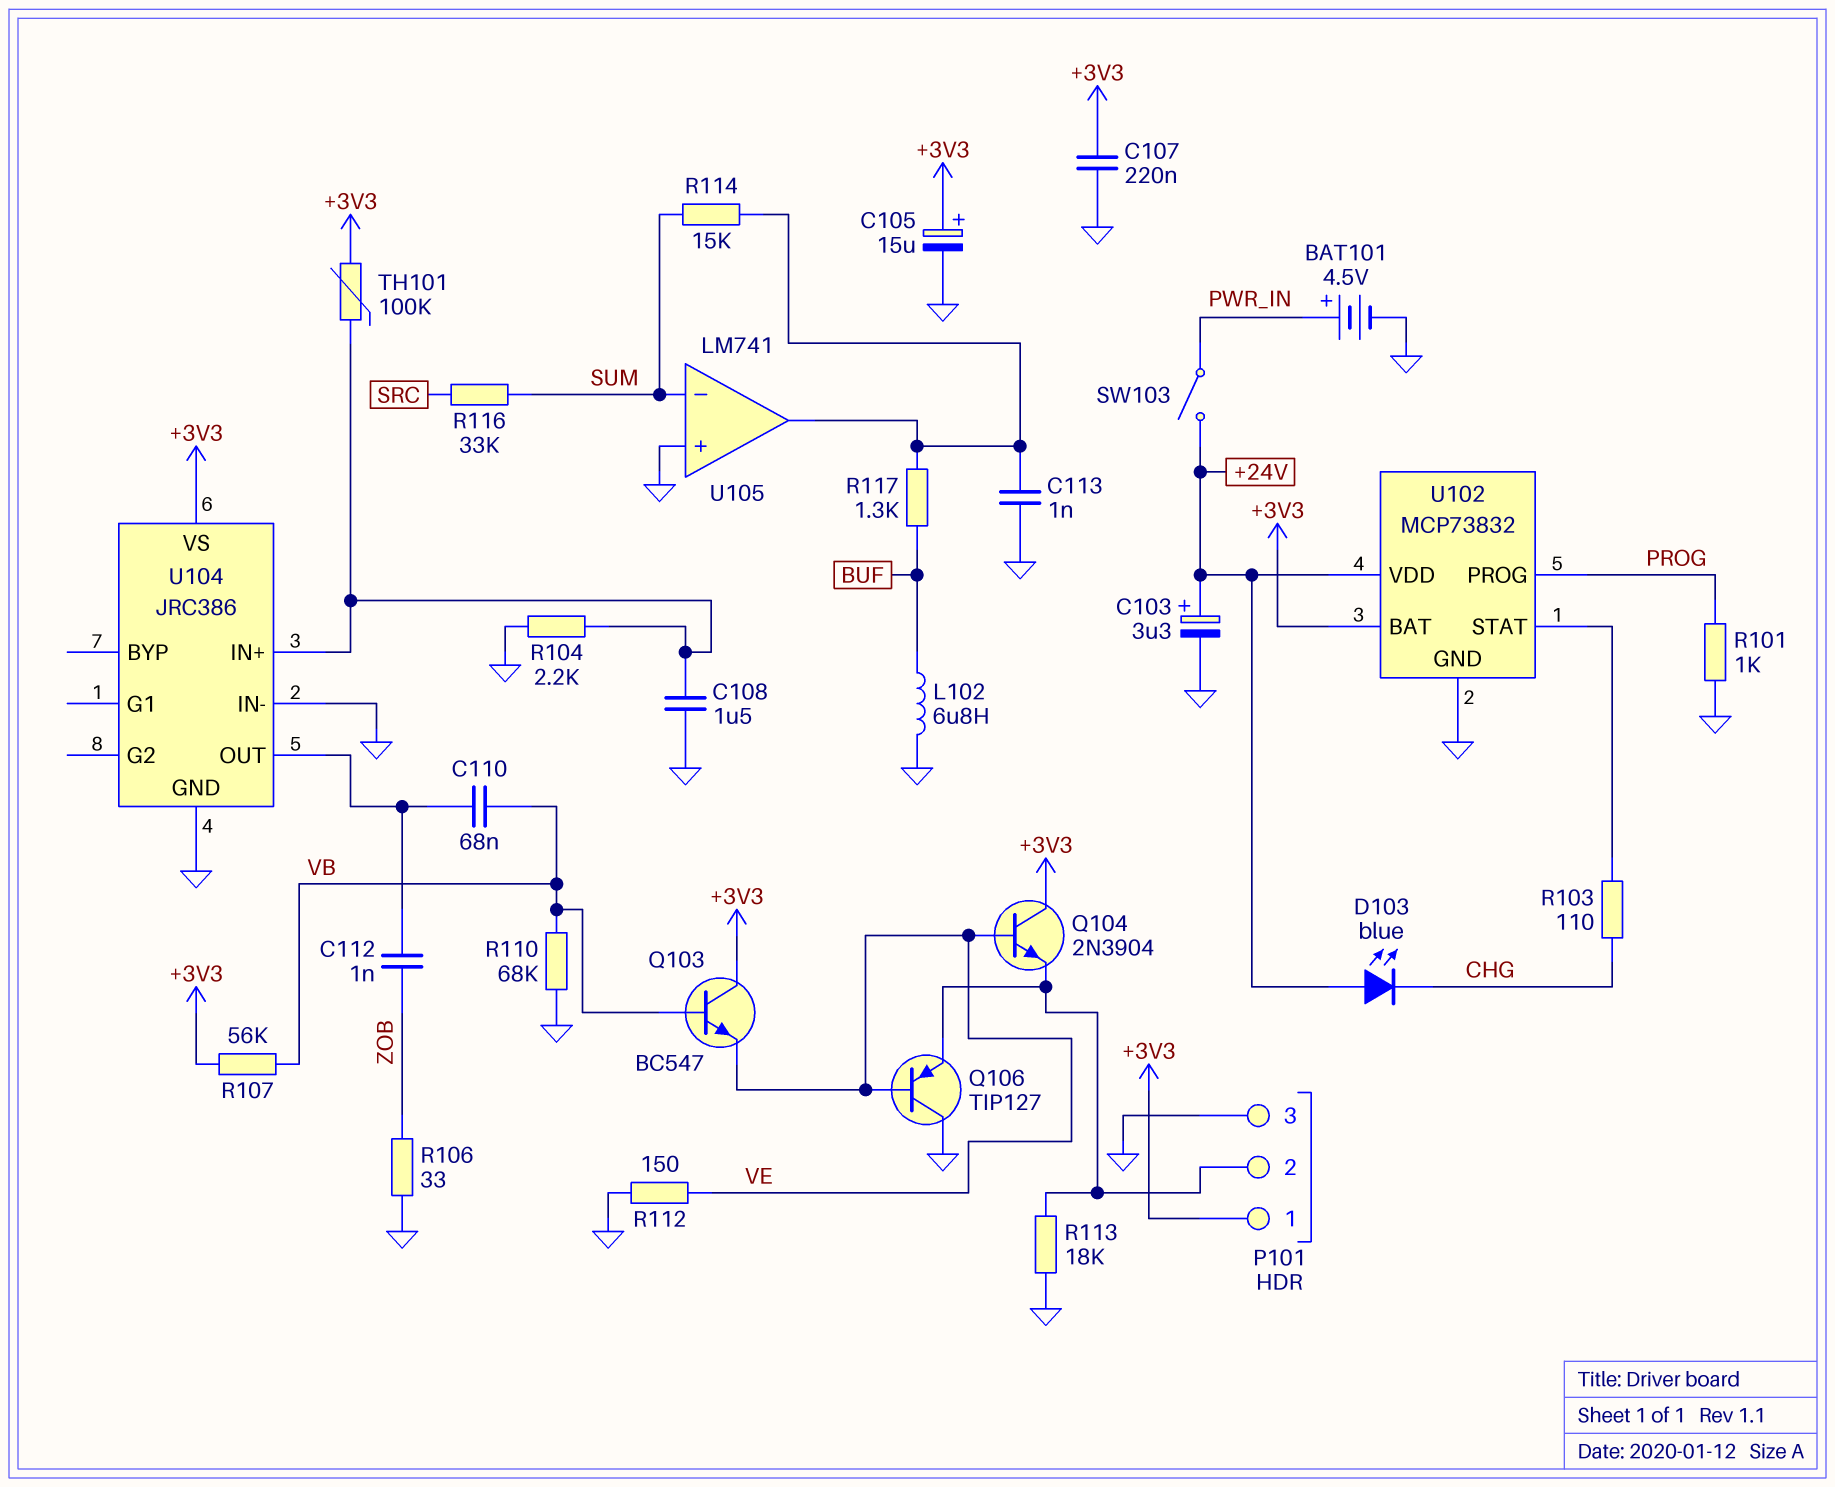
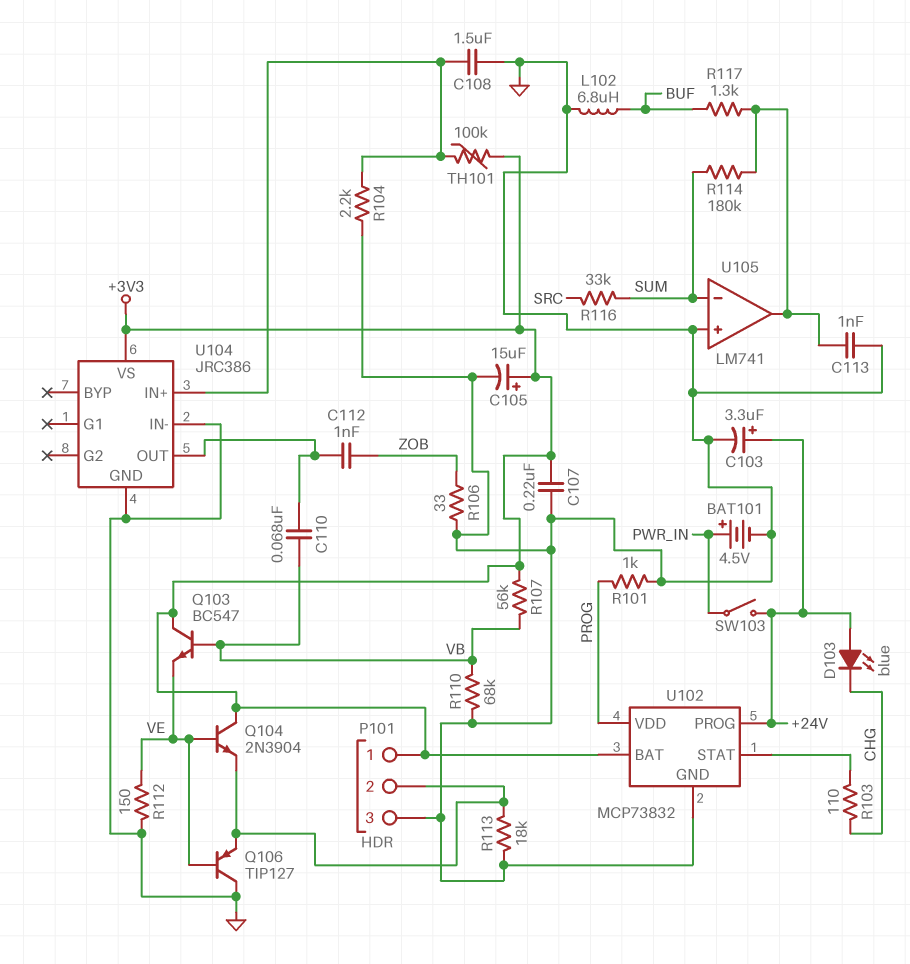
R114: 15k (SUM, U105/out) -> 180k (SUM, U105/out)
U102 pin PROG: PROG -> +24V
U102 pin VDD: +24V -> PROG

